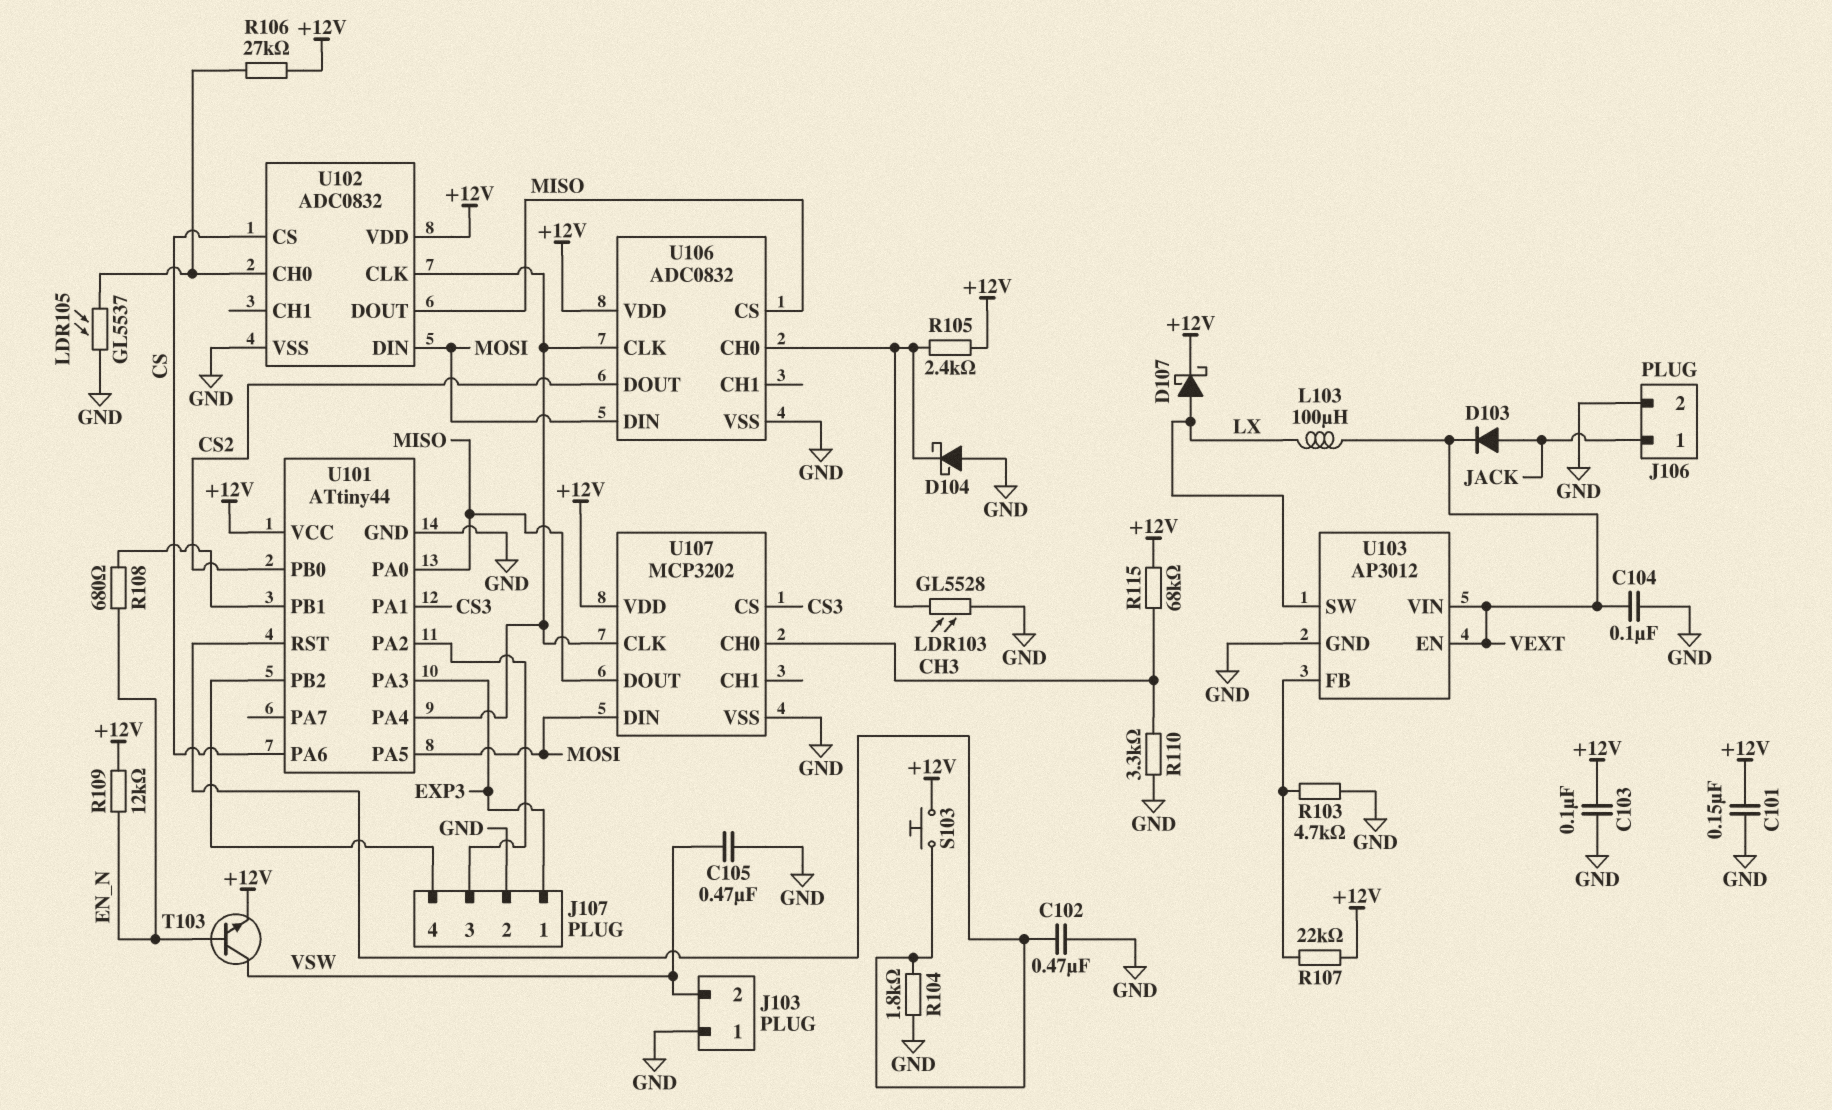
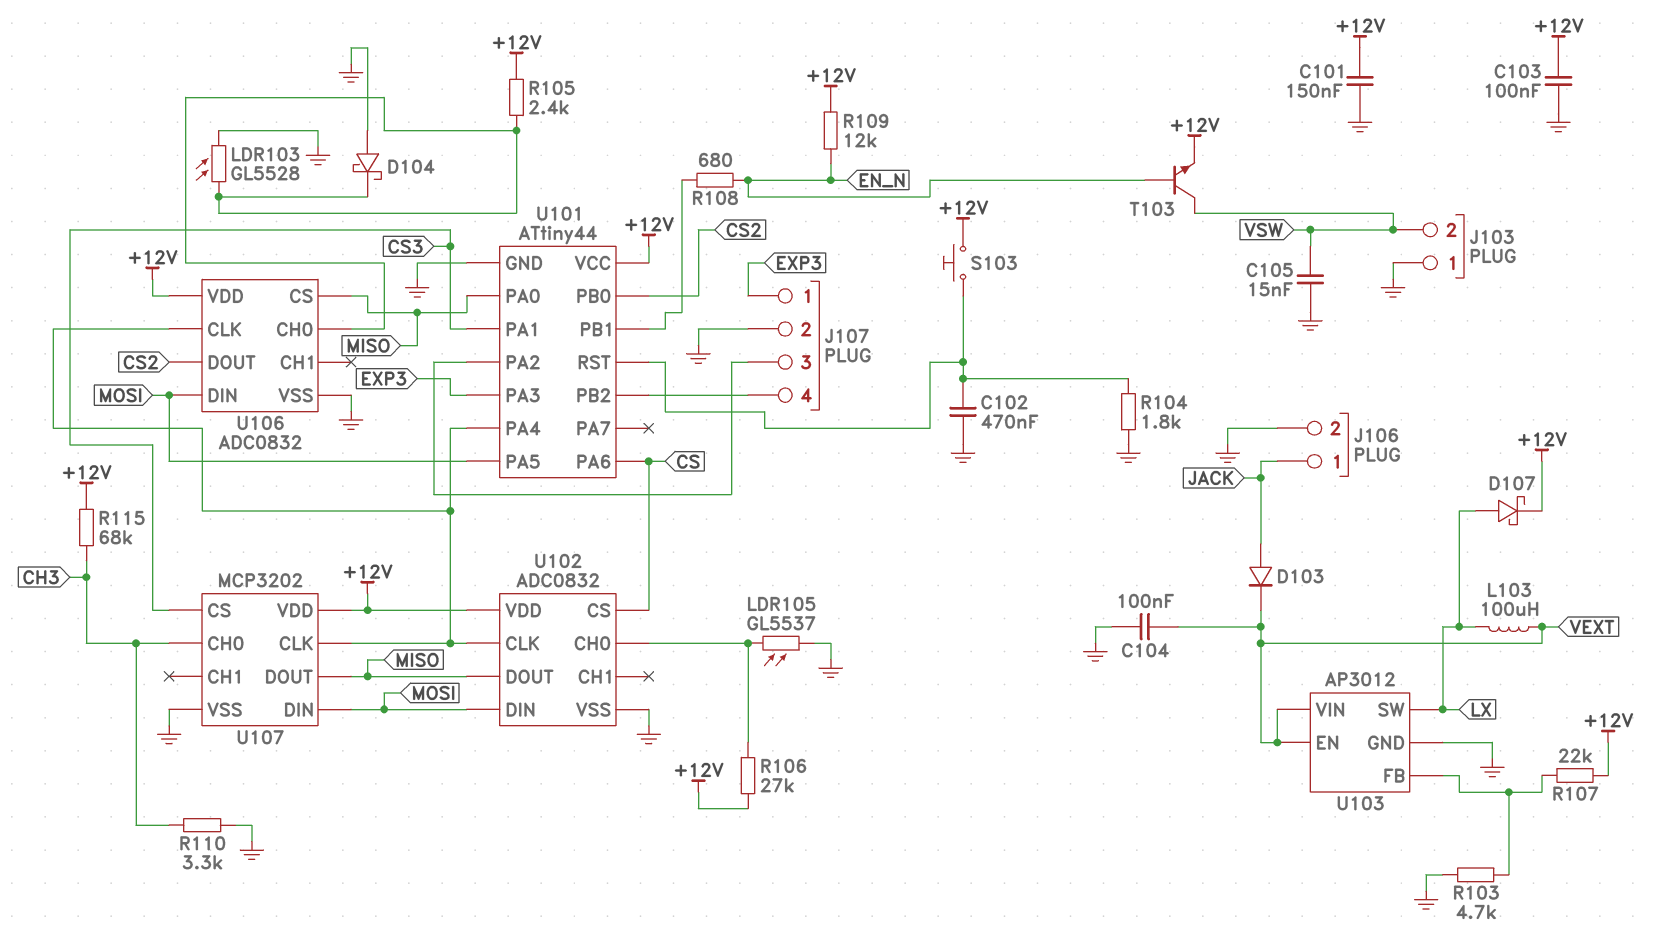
C105: 470nF (GND, VSW) -> 15nF (GND, VSW)

